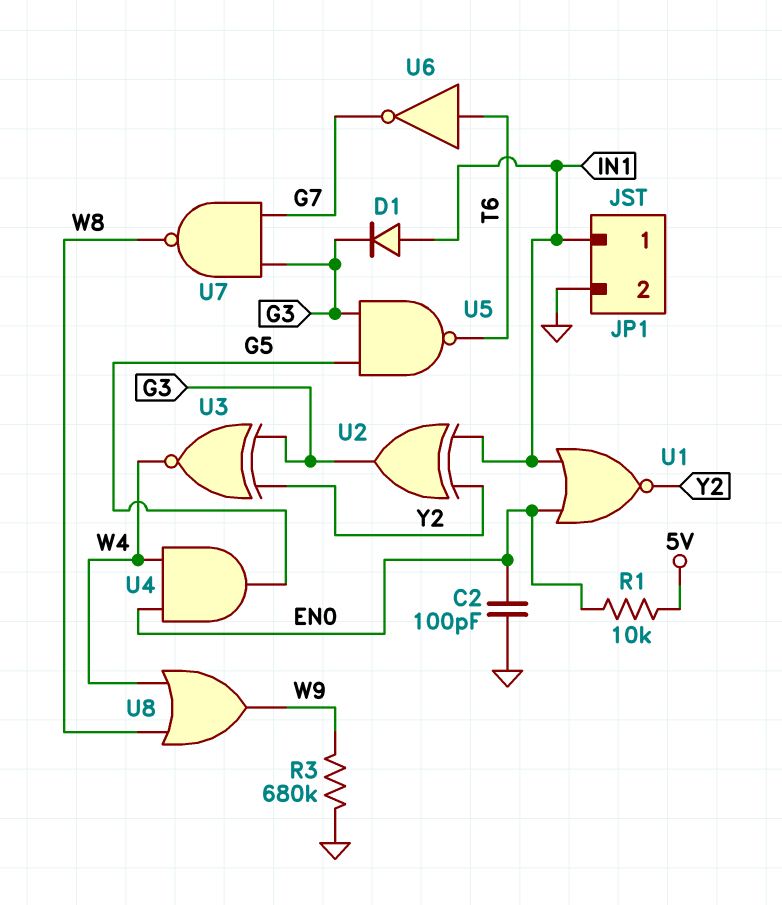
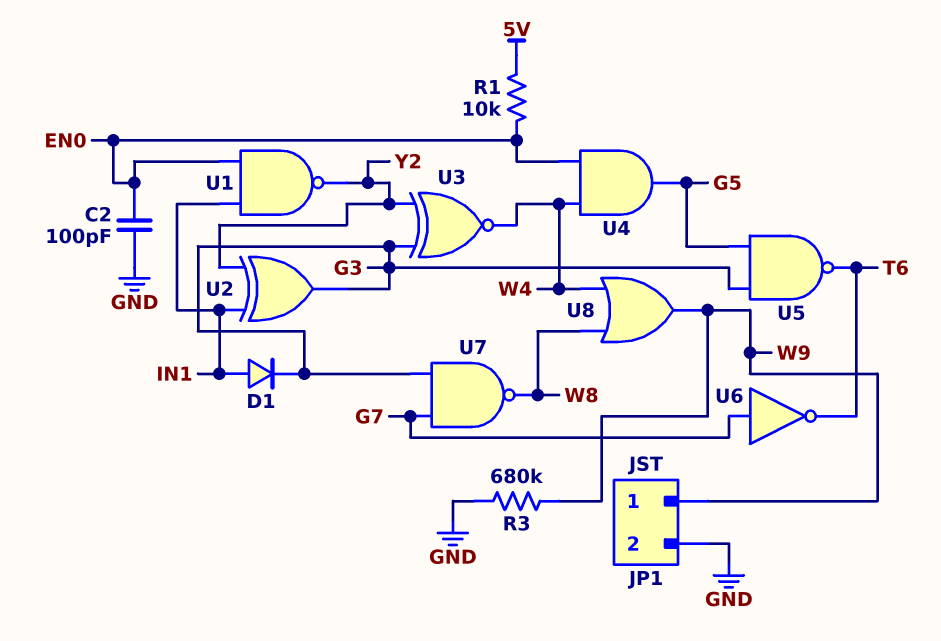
JP1 pin 1: IN1 -> W9
U1: NOR (in EN0, in IN1, out Y2) -> NAND (in EN0, in IN1, out Y2)
U6: NOT (in T6, out G7) -> NOT (in G7, out T6)

